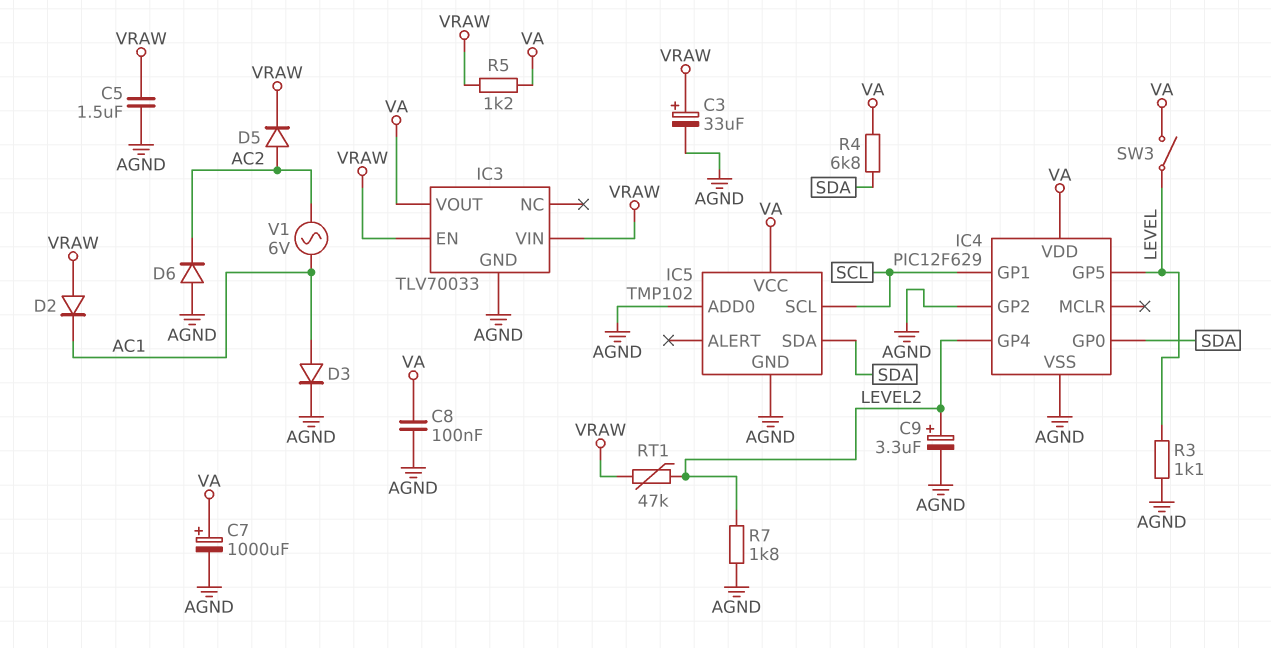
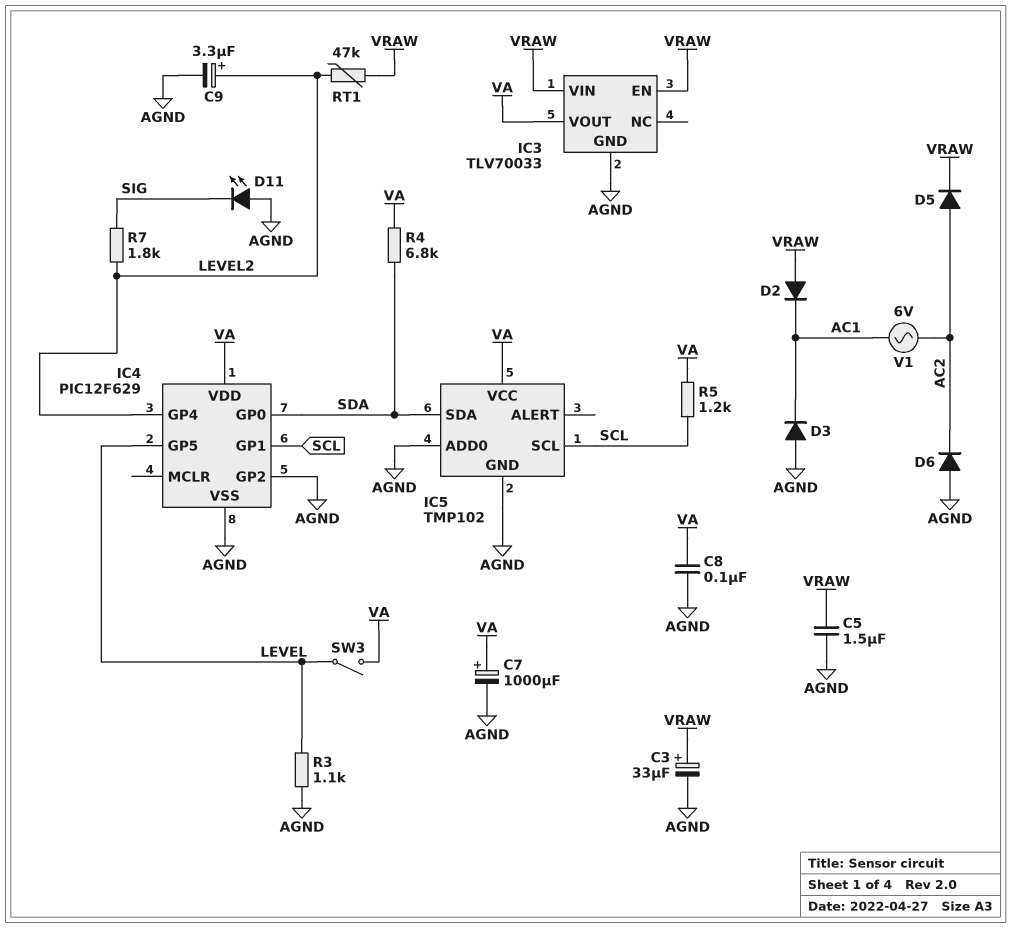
D3: diode (A AC1, K AGND) -> diode (A AGND, K AC1)
D11: none -> LED (A AGND, K SIG)
R5: 1.2k (VA, VRAW) -> 1.2k (SCL, VA)
R7: 1.8k (AGND, LEVEL2) -> 1.8k (LEVEL2, SIG)

